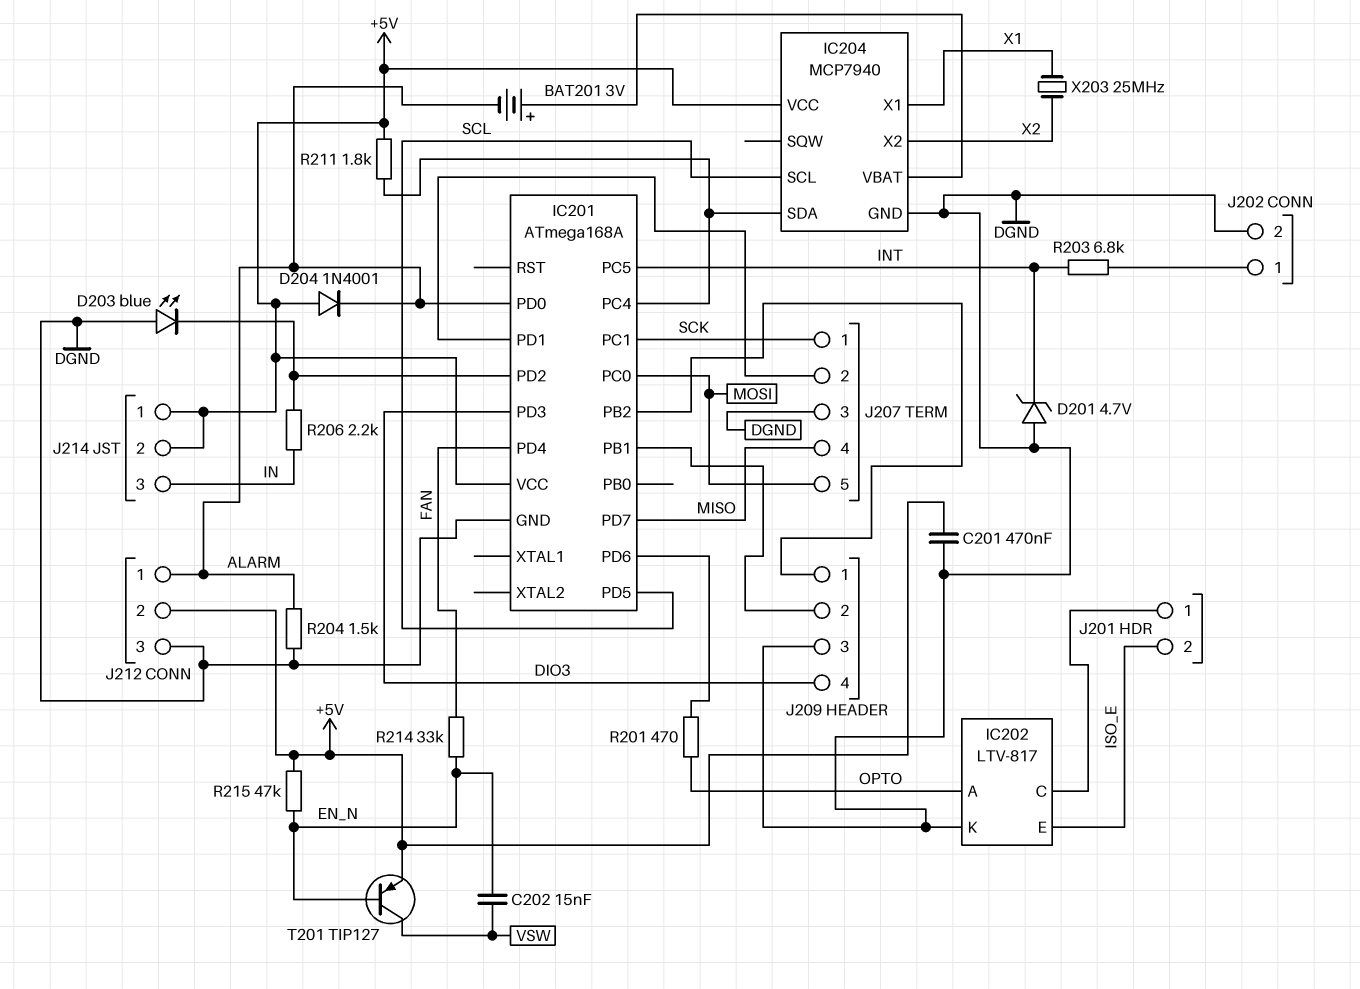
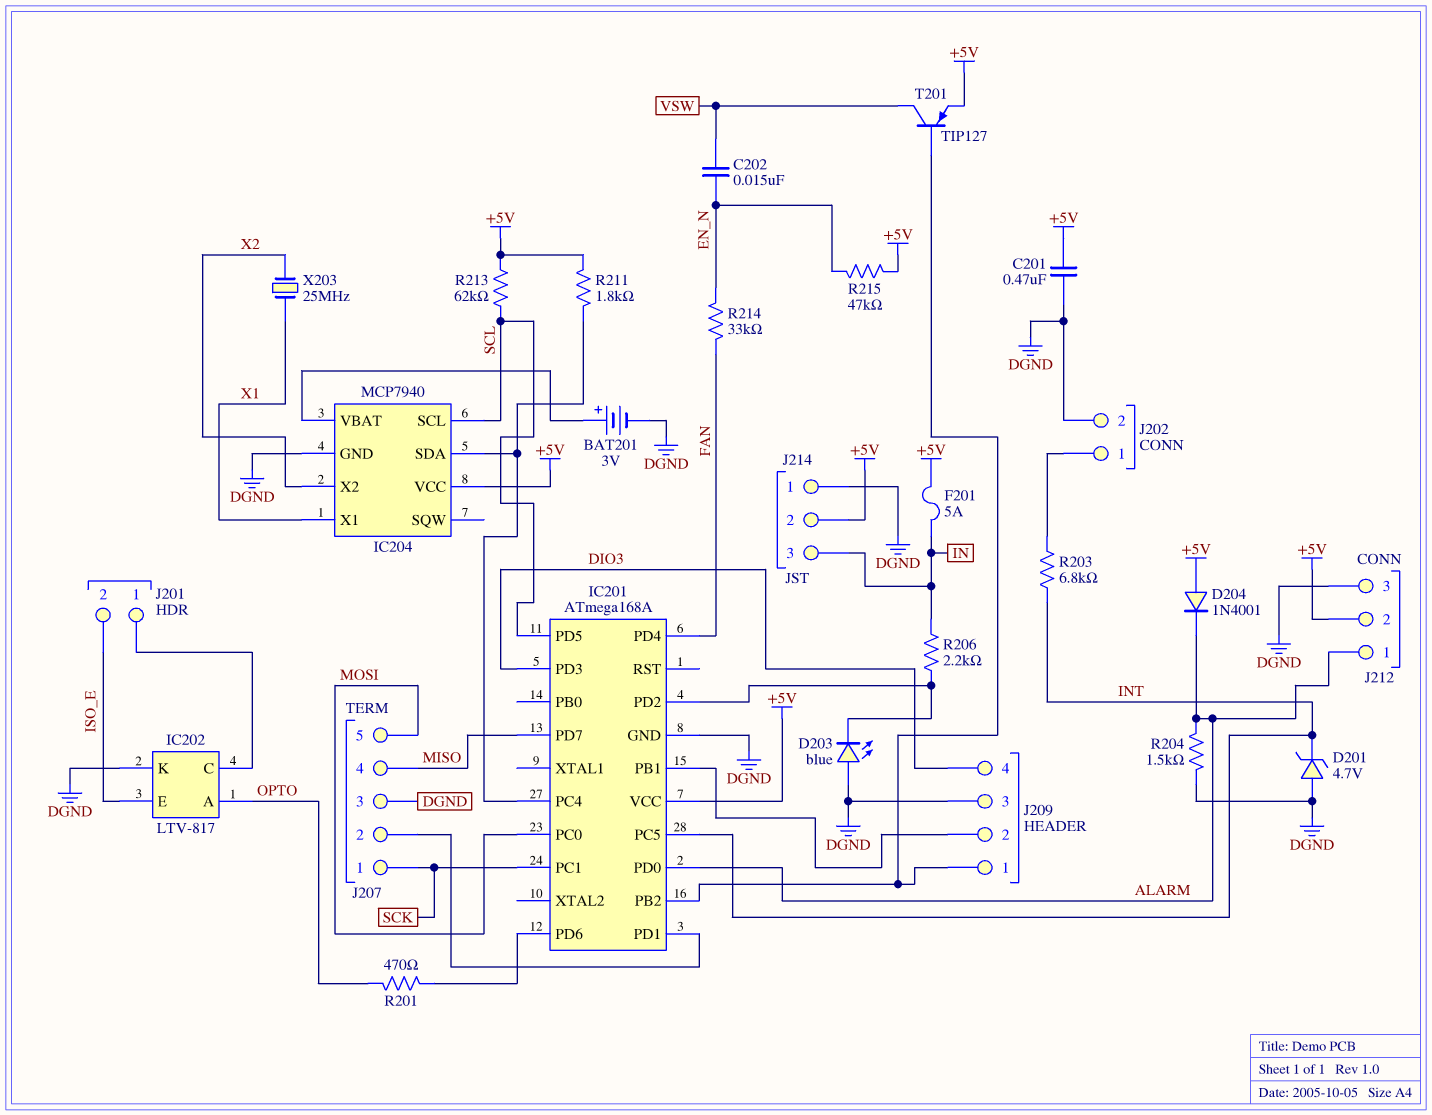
BAT201: 3V (plus IC204/VBAT, minus ALARM) -> 3V (plus IC204/VBAT, minus DGND)
F201: none -> 5A (+5V, IN)
J214 pin 1: +5V -> DGND
R213: none -> 62k (+5V, SCL)
T201: PNP TIP127 (B EN_N, C VSW, E +5V) -> PNP TIP127 (B IC201/PB2, C VSW, E +5V)

